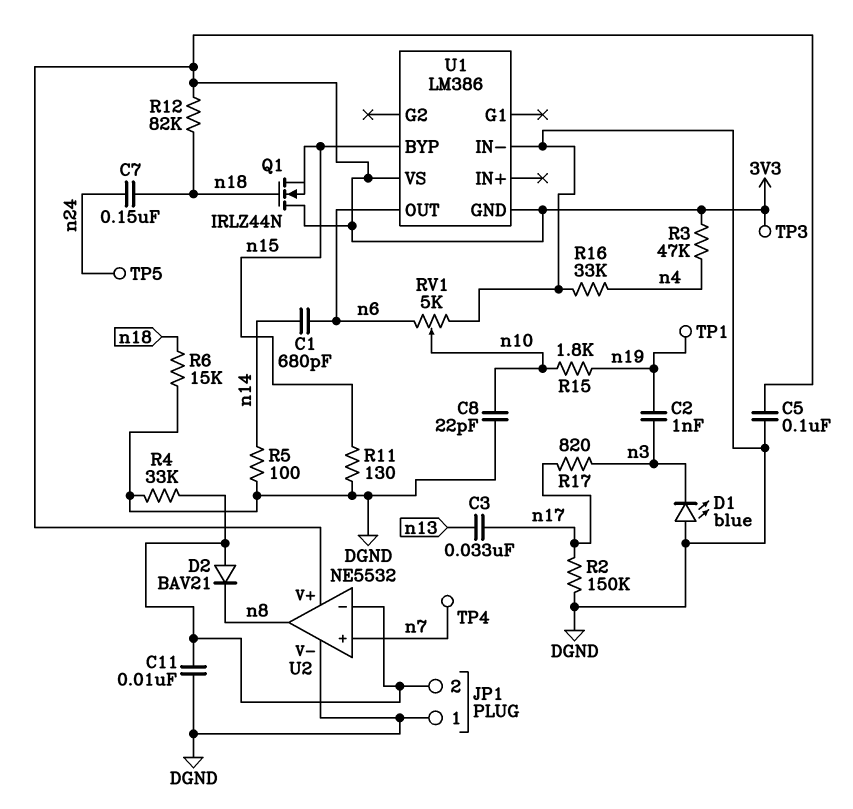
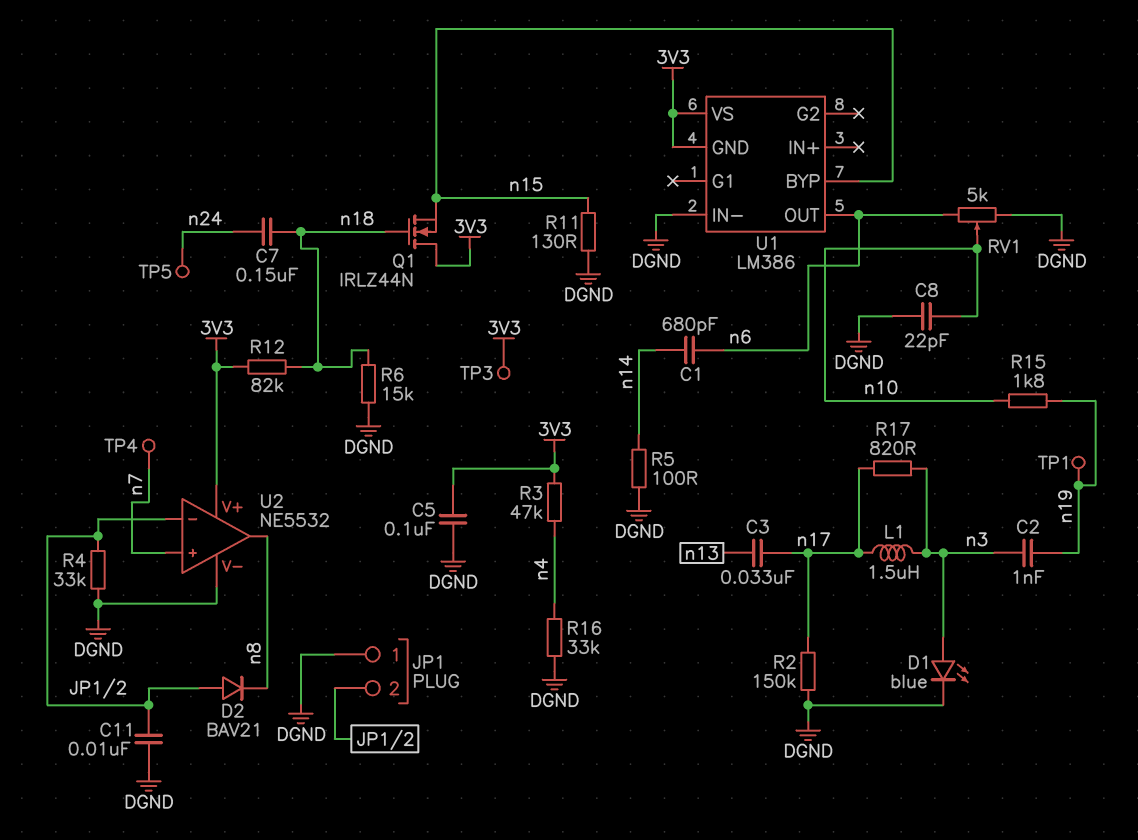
D1: LED blue (A DGND, K n3) -> LED blue (A n3, K DGND)
L1: none -> 1.5uH (n3, n17)

